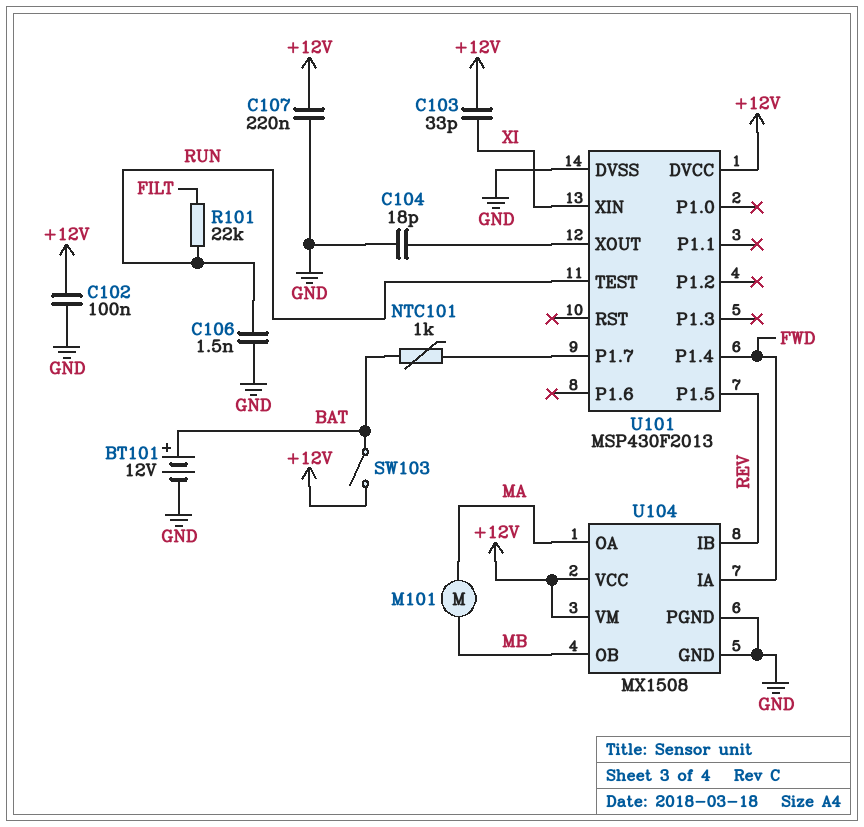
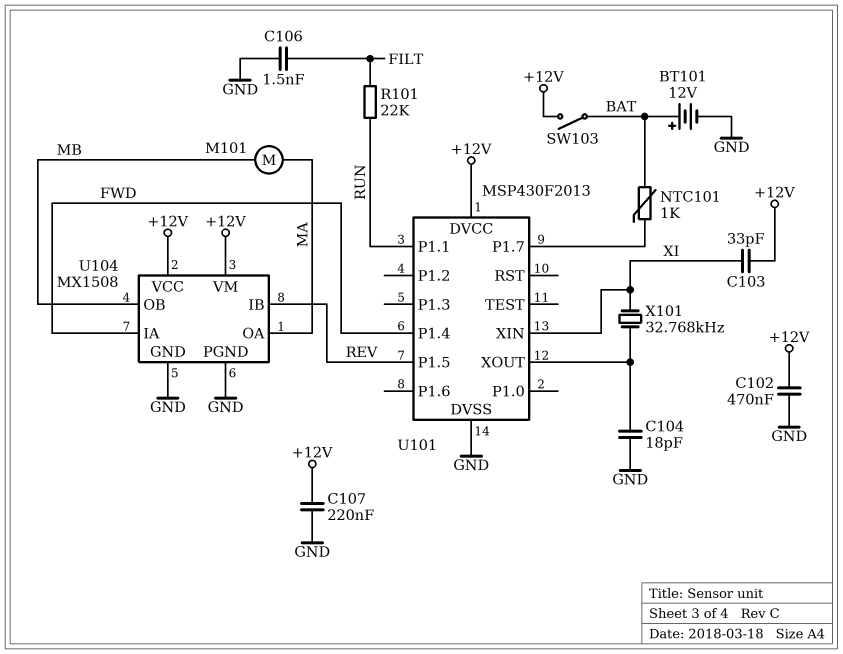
C102: 100nF (+12V, GND) -> 470nF (+12V, GND)
C106: 1.5nF (GND, RUN) -> 1.5nF (FILT, GND)
U101 pin P1.1: none -> RUN
U101 pin TEST: RUN -> none
X101: none -> 32.768kHz (U101/XOUT, XI)

